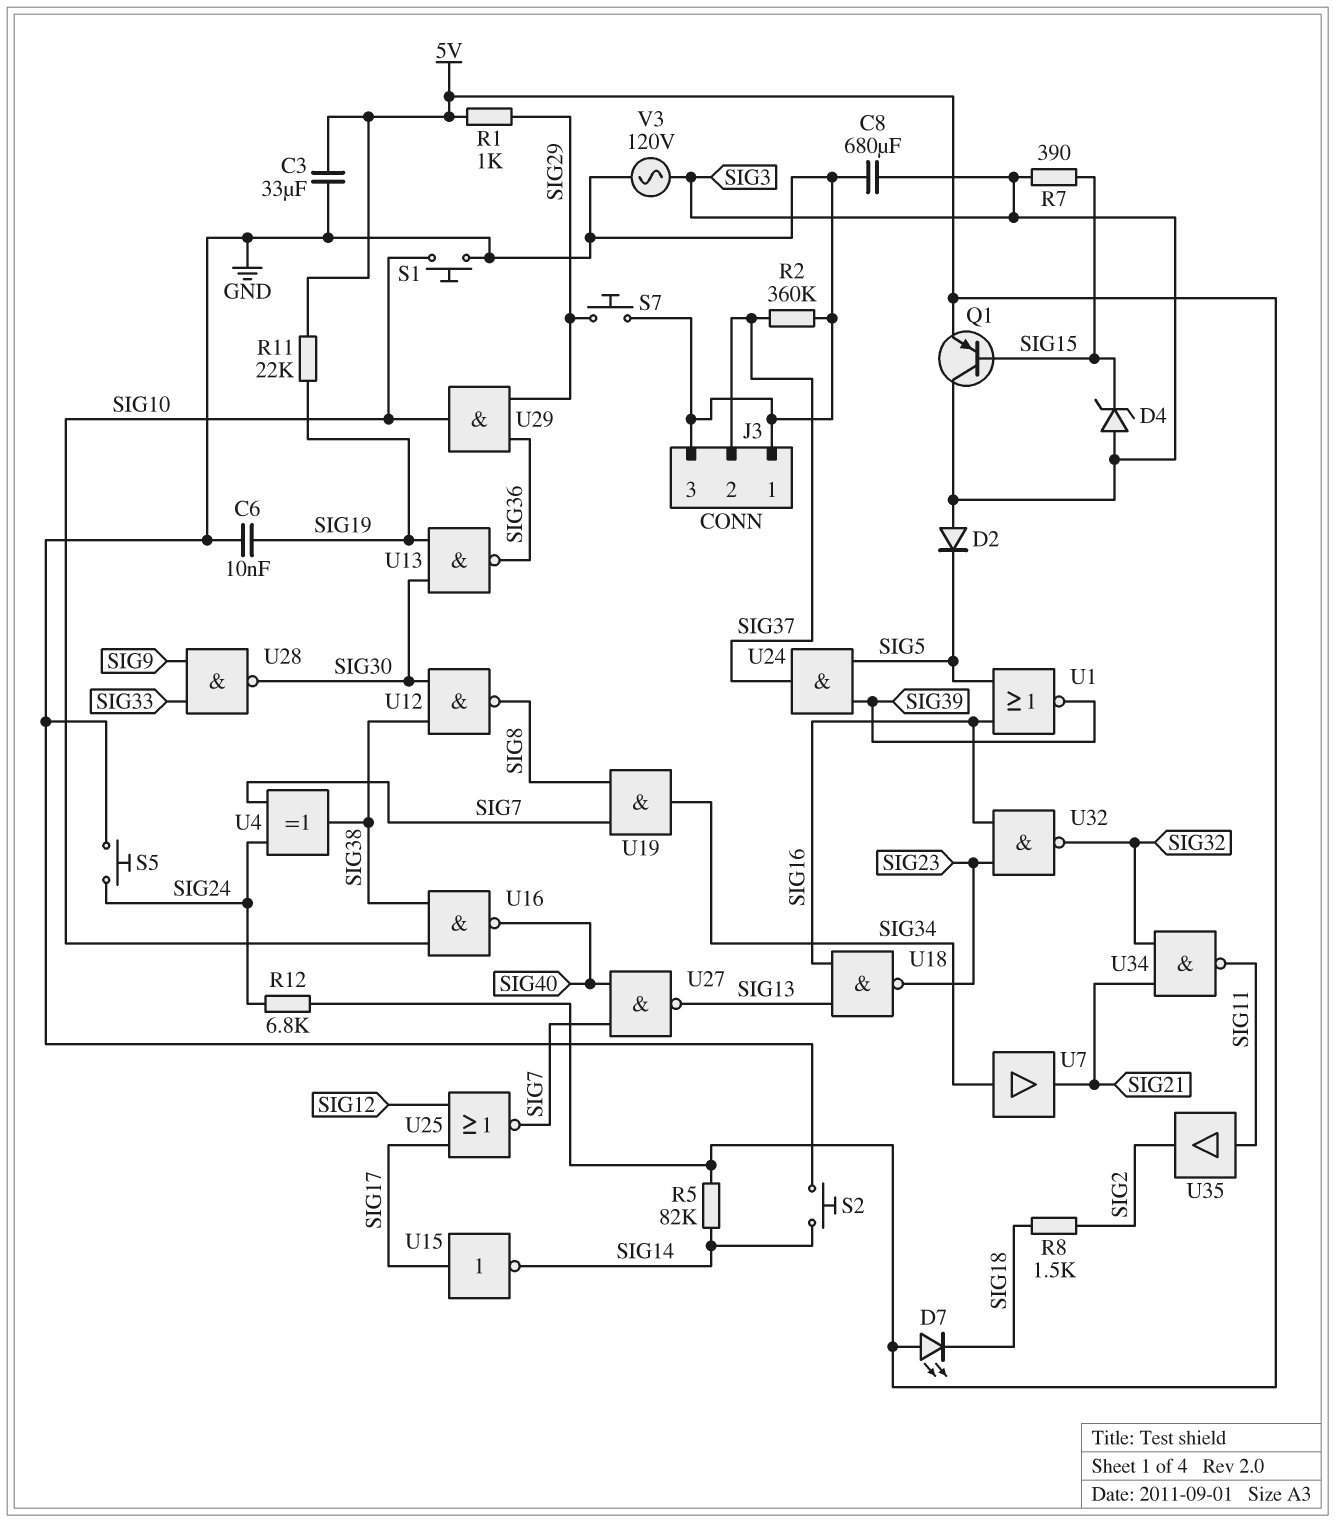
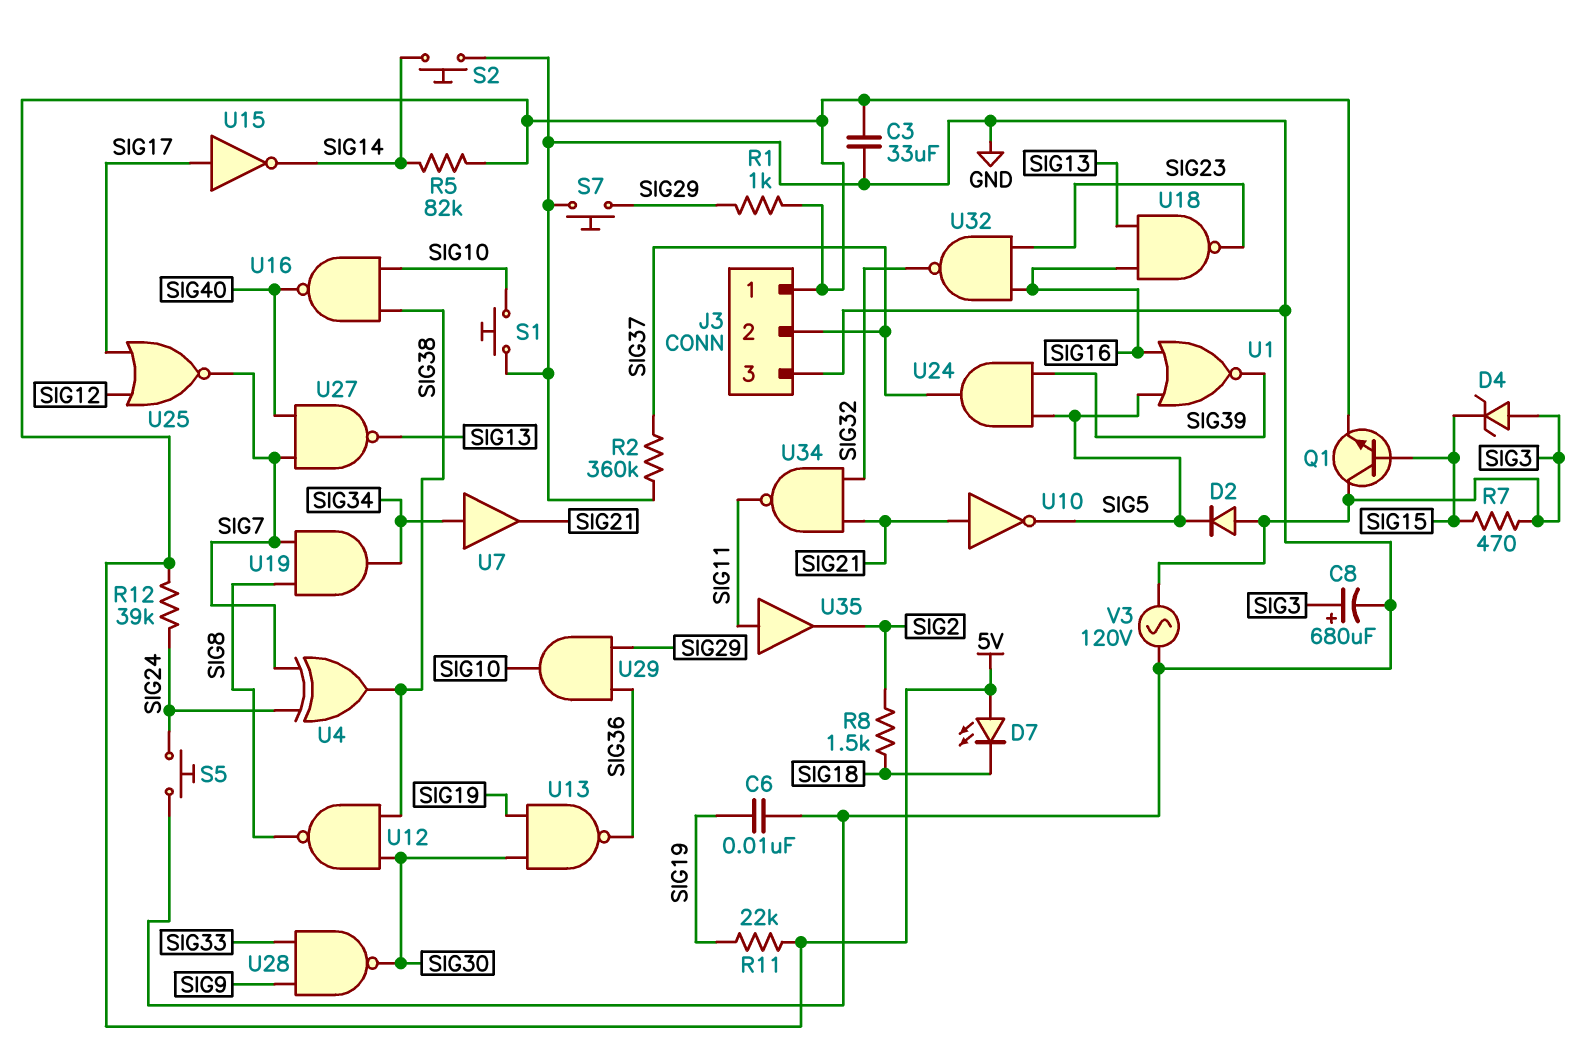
C8: 680uF (GND, SIG3) -> 680uF (plus SIG3, minus GND)
J3 pin 1: GND -> 5V
Q1: PNP (B SIG15, C SIG3, E 5V) -> NPN (B SIG15, C SIG3, E 5V)
R7: 390 (SIG3, SIG15) -> 470 (SIG3, SIG15)
R12: 6.8k (5V, SIG24) -> 39k (5V, SIG24)
U10: none -> NOT (in SIG21, out SIG5)

